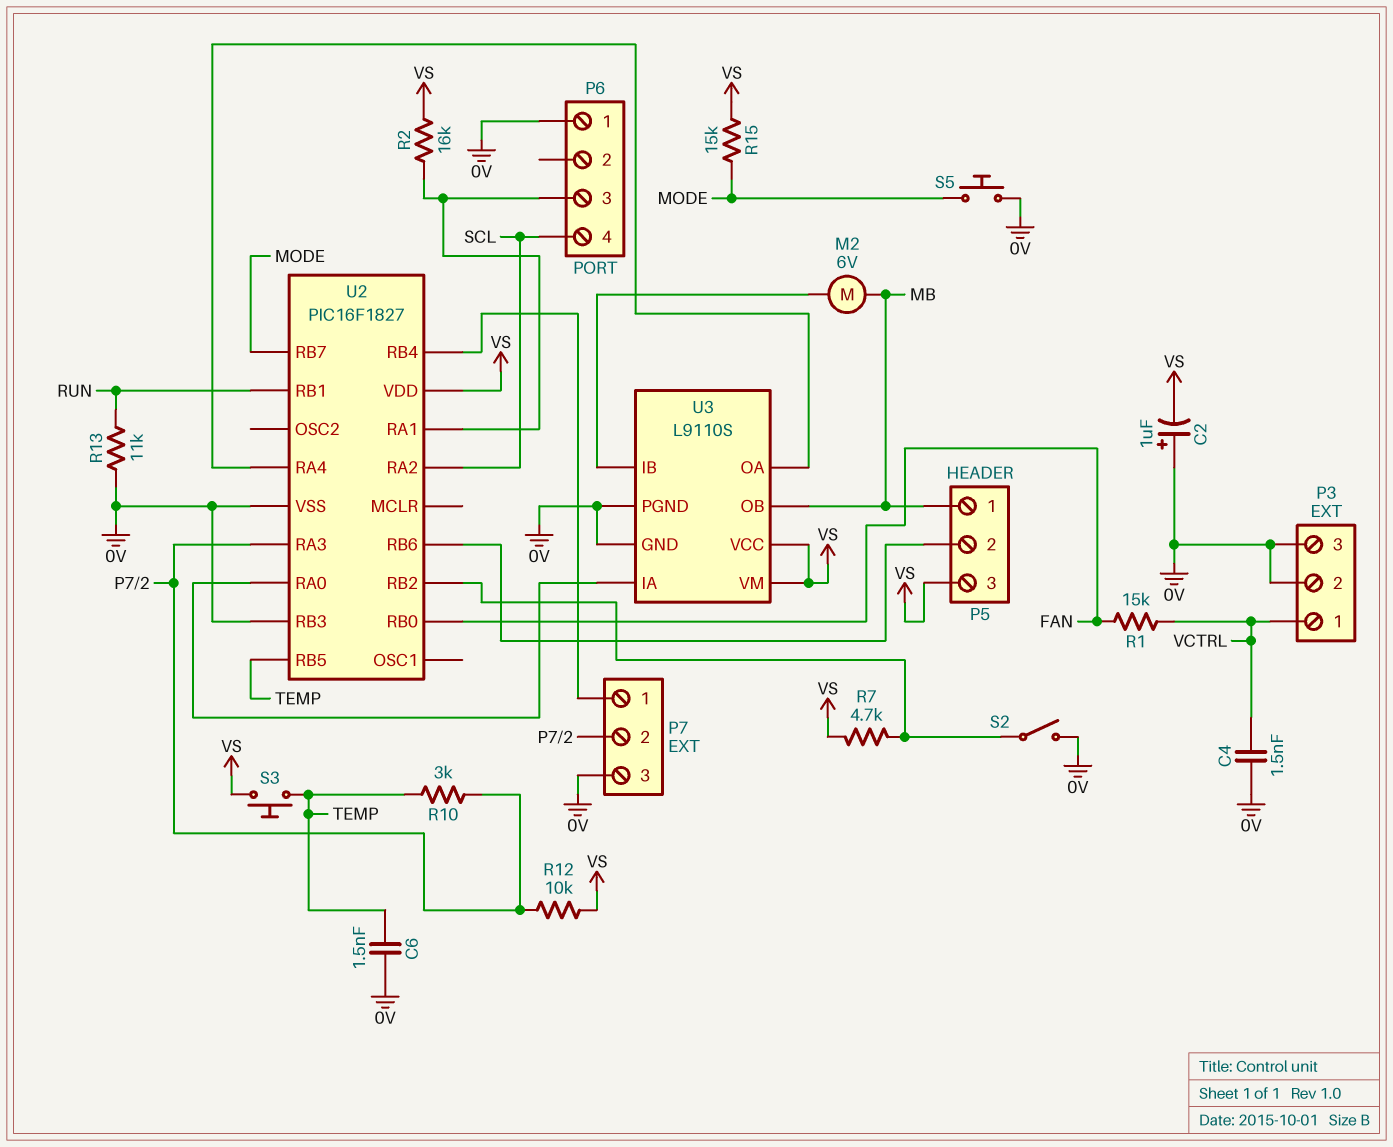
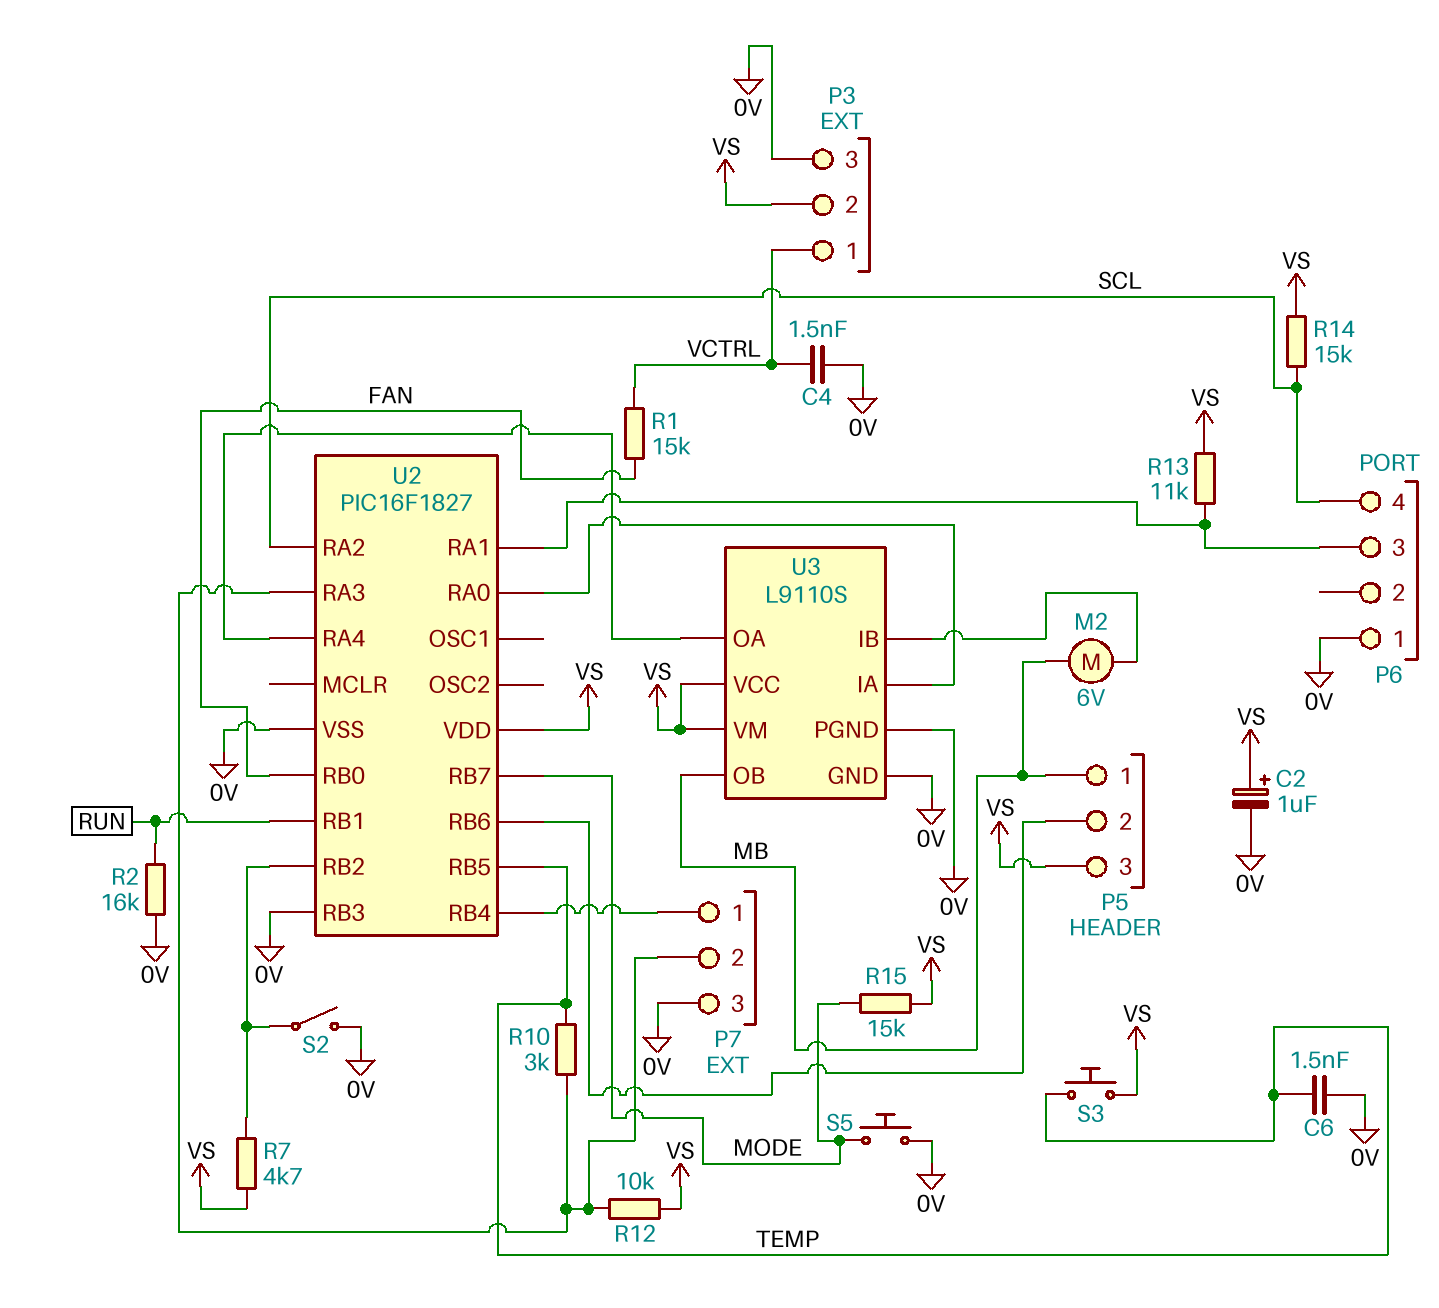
C2: 1uF (plus 0V, minus VS) -> 1uF (plus VS, minus 0V)
P3 pin 2: 0V -> VS
R2: 16k (P6/3, VS) -> 16k (0V, RUN)
R13: 11k (0V, RUN) -> 11k (P6/3, VS)
R14: none -> 15k (SCL, VS)

